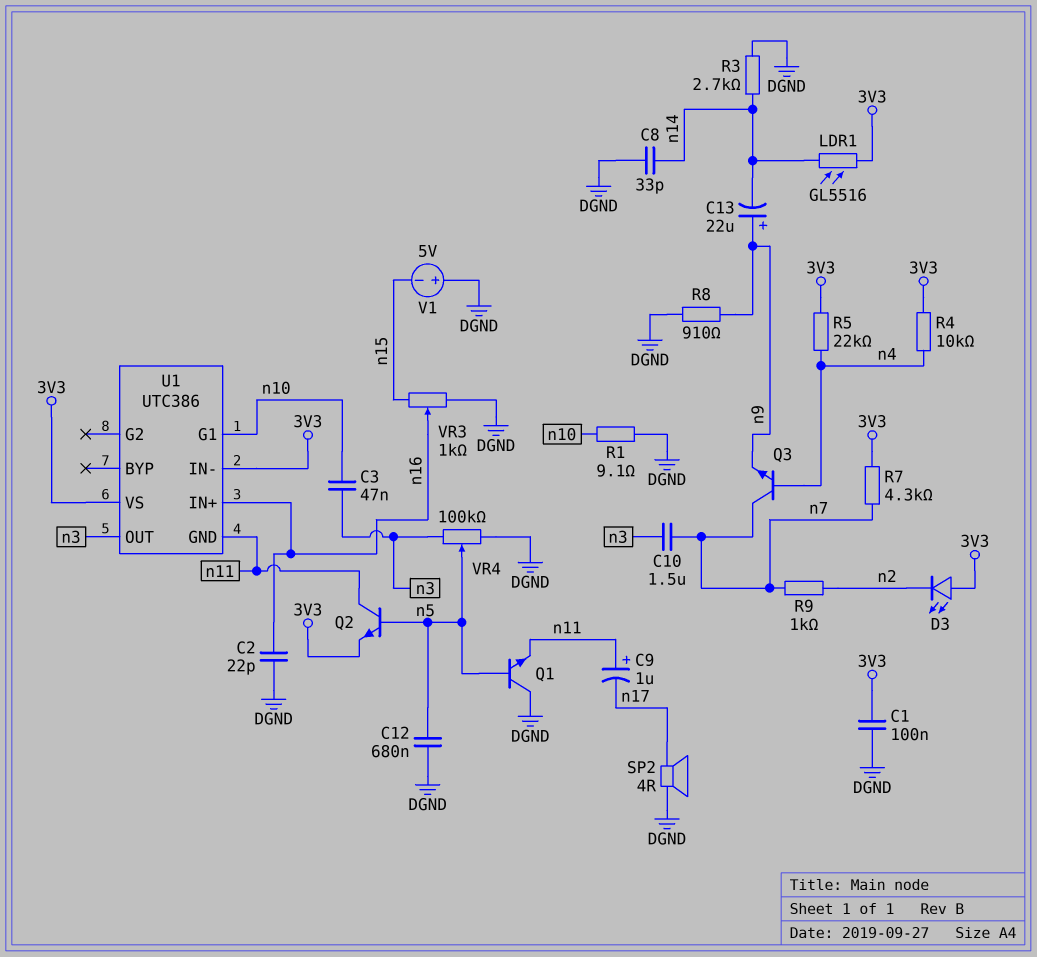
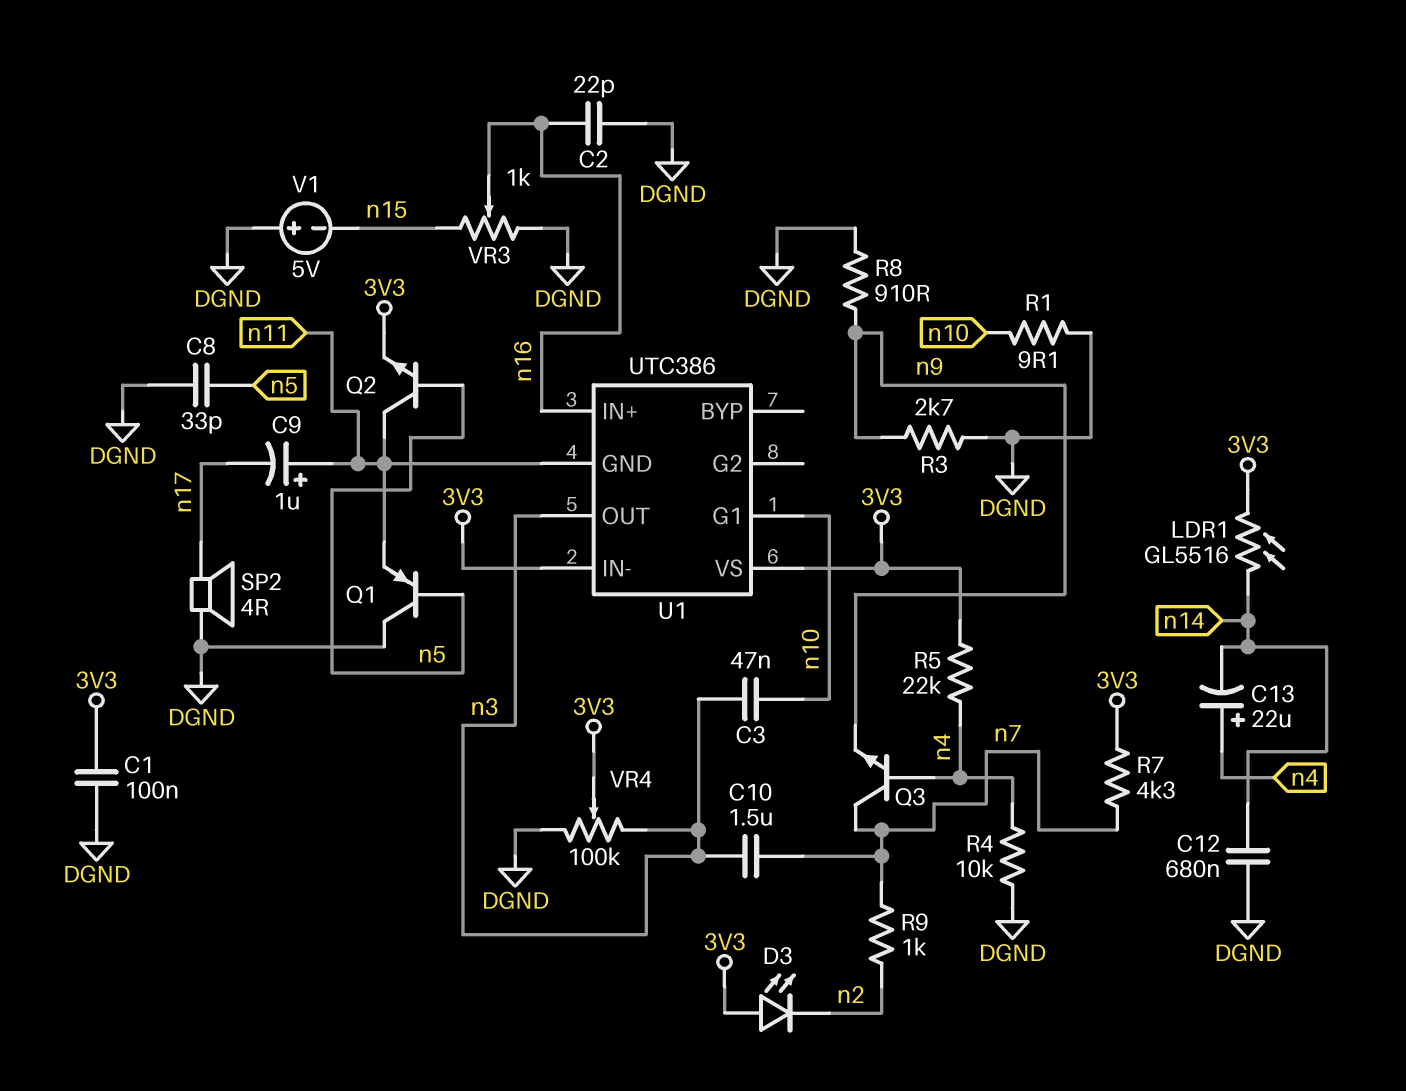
C8: 33pF (DGND, n14) -> 33pF (DGND, n5)
C12: 680nF (DGND, n5) -> 680nF (DGND, n14)
C13: 22uF (plus n9, minus n14) -> 22uF (plus n4, minus n14)
Q1: NPN (B n5, C DGND, E n11) -> PNP (B n5, C DGND, E n11)
R3: 2.7k (DGND, n14) -> 2.7k (DGND, n9)
R4: 10k (3V3, n4) -> 10k (DGND, n4)
VR4: 100k (DGND, n3, wiper n5) -> 100k (DGND, n3, wiper 3V3)

